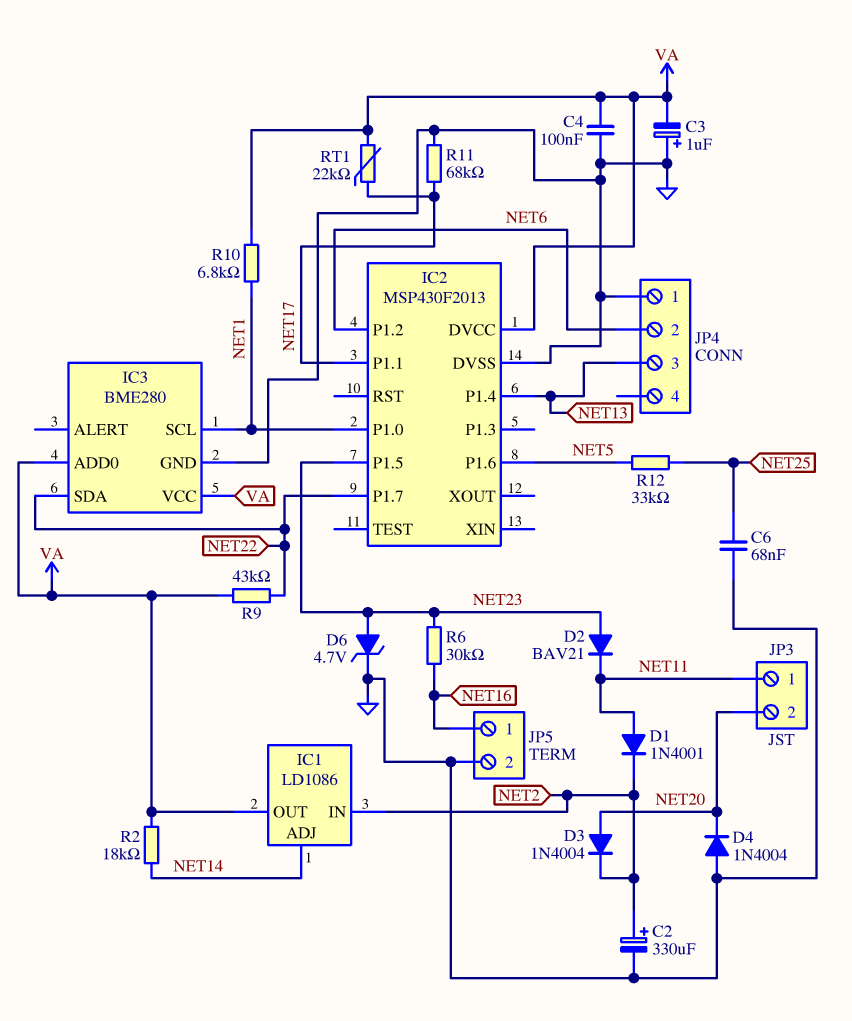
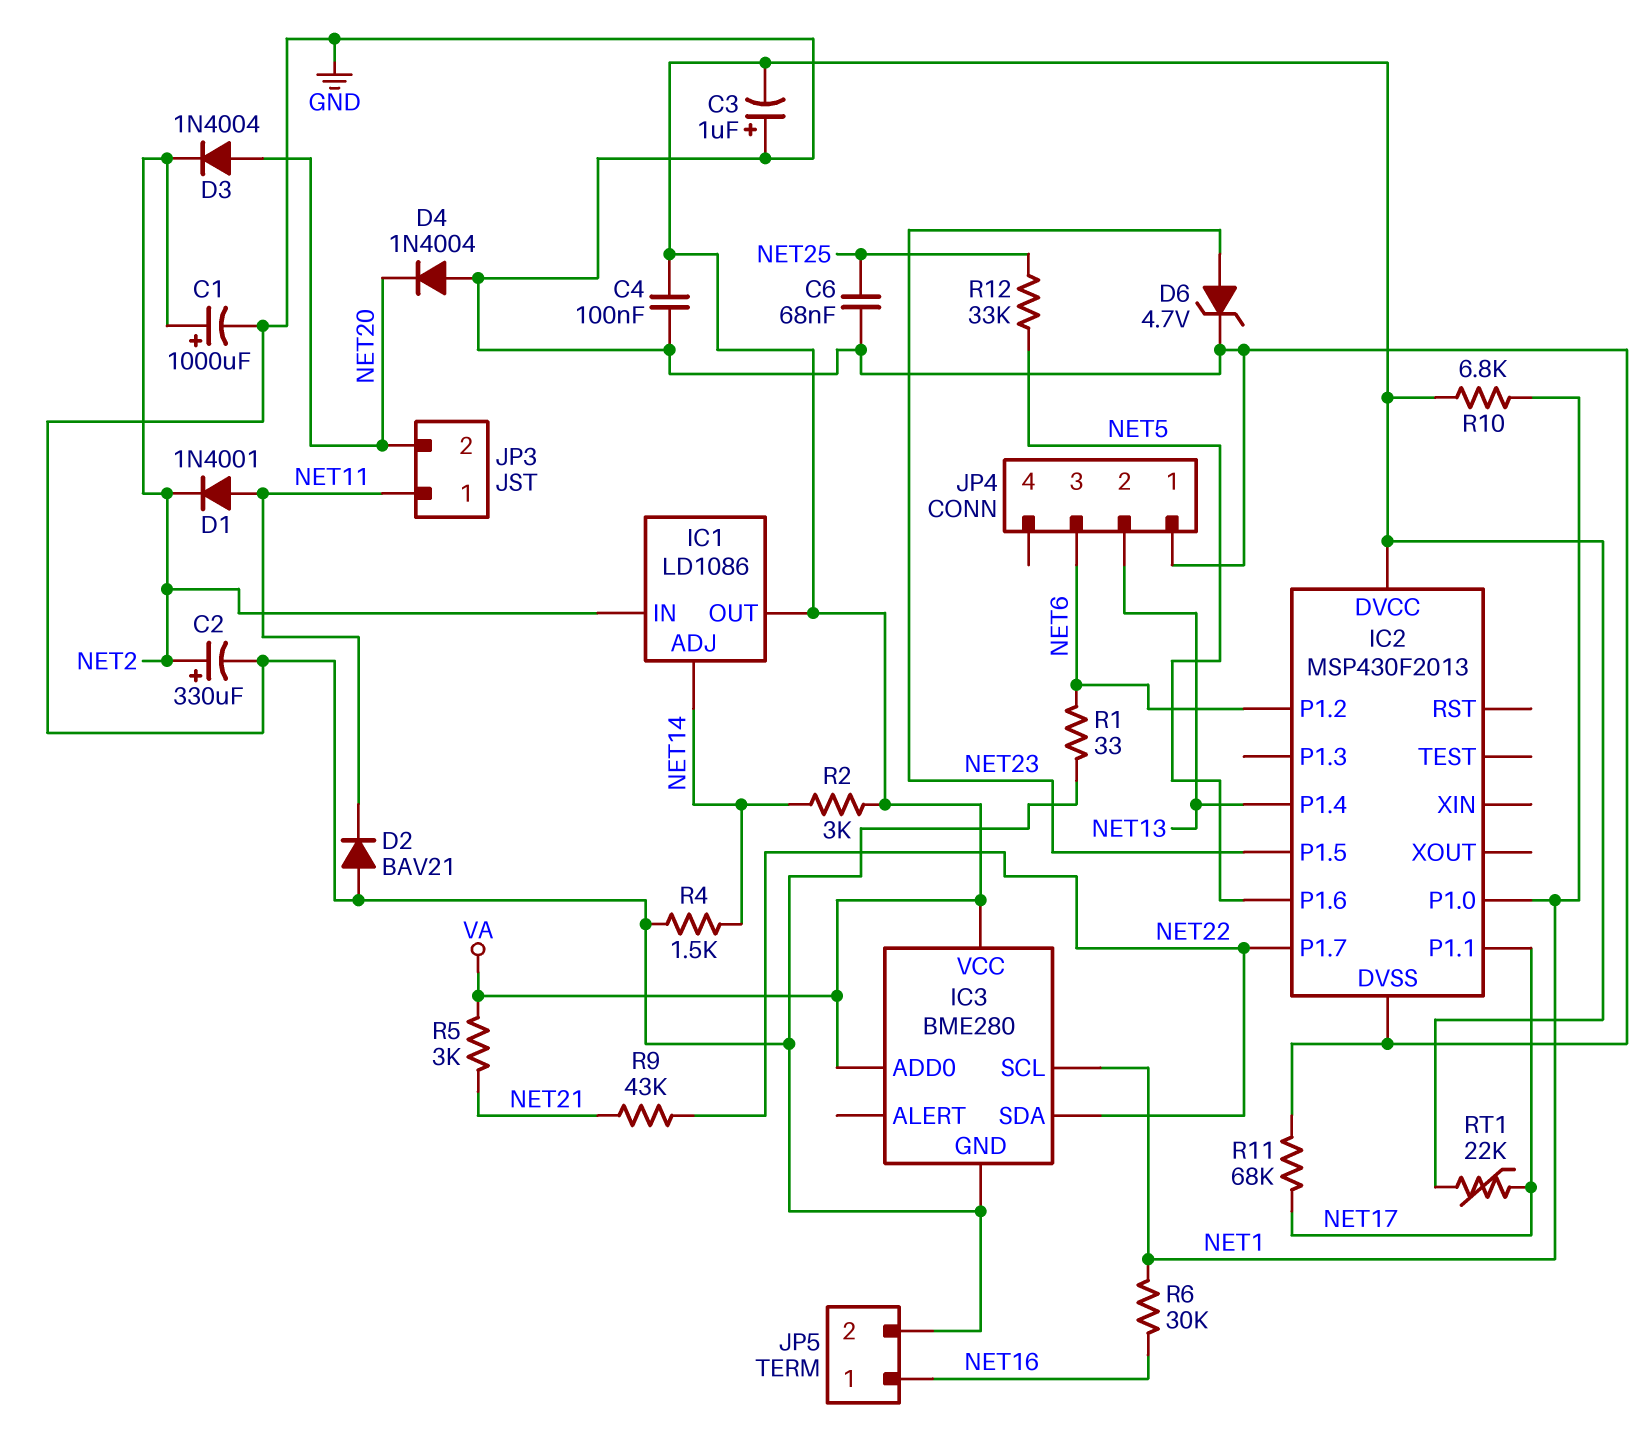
C1: none -> 1000uF (plus NET2, minus GND)
D2: diode BAV21 (A NET23, K NET11) -> diode BAV21 (A GND, K NET11)
JP4 pin 2: NET6 -> NET13
JP4 pin 3: NET13 -> NET6
R1: none -> 33 (GND, NET6)
R2: 18k (NET14, VA) -> 3k (NET14, VA)
R4: none -> 1.5k (GND, NET14)
R5: none -> 3k (NET21, VA)
R6: 30k (NET16, NET23) -> 30k (NET1, NET16)
R9: 43k (NET22, VA) -> 43k (NET21, NET22)

